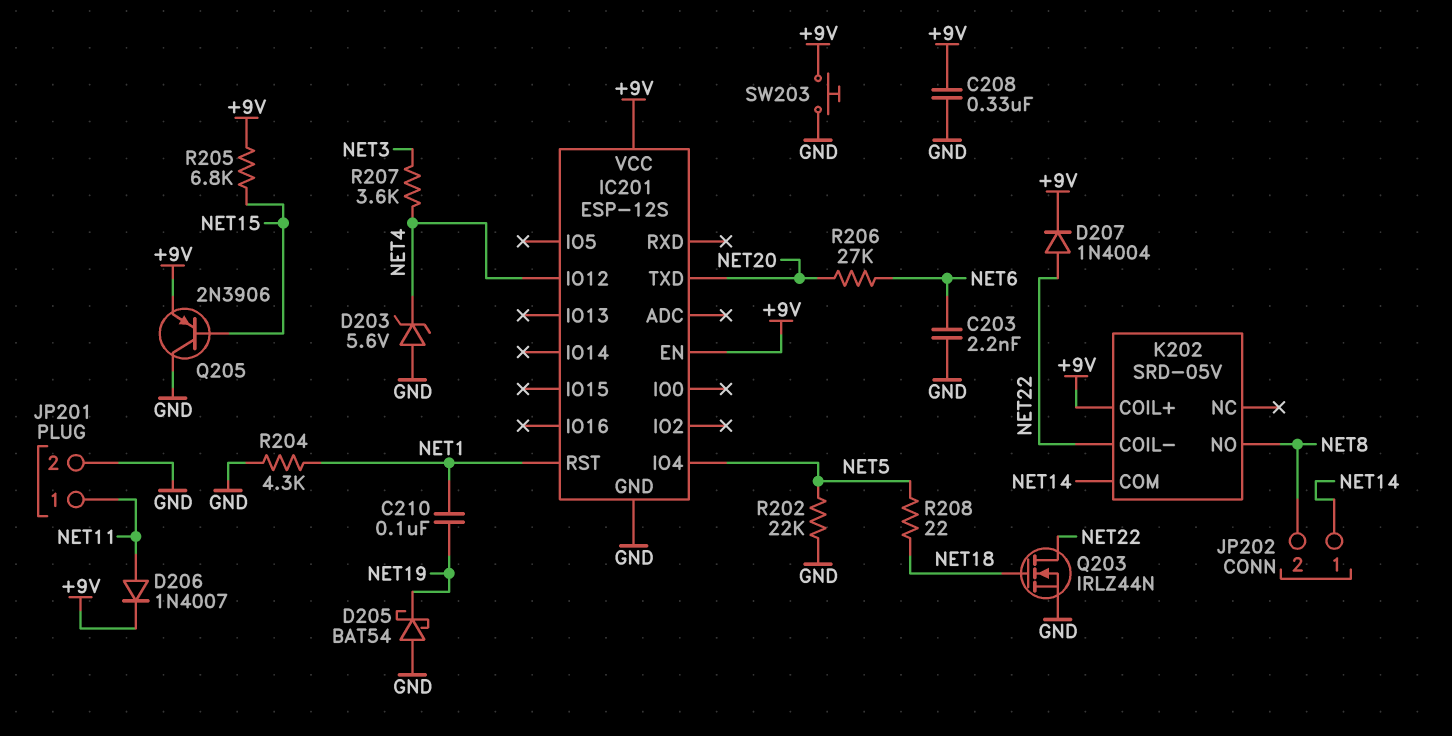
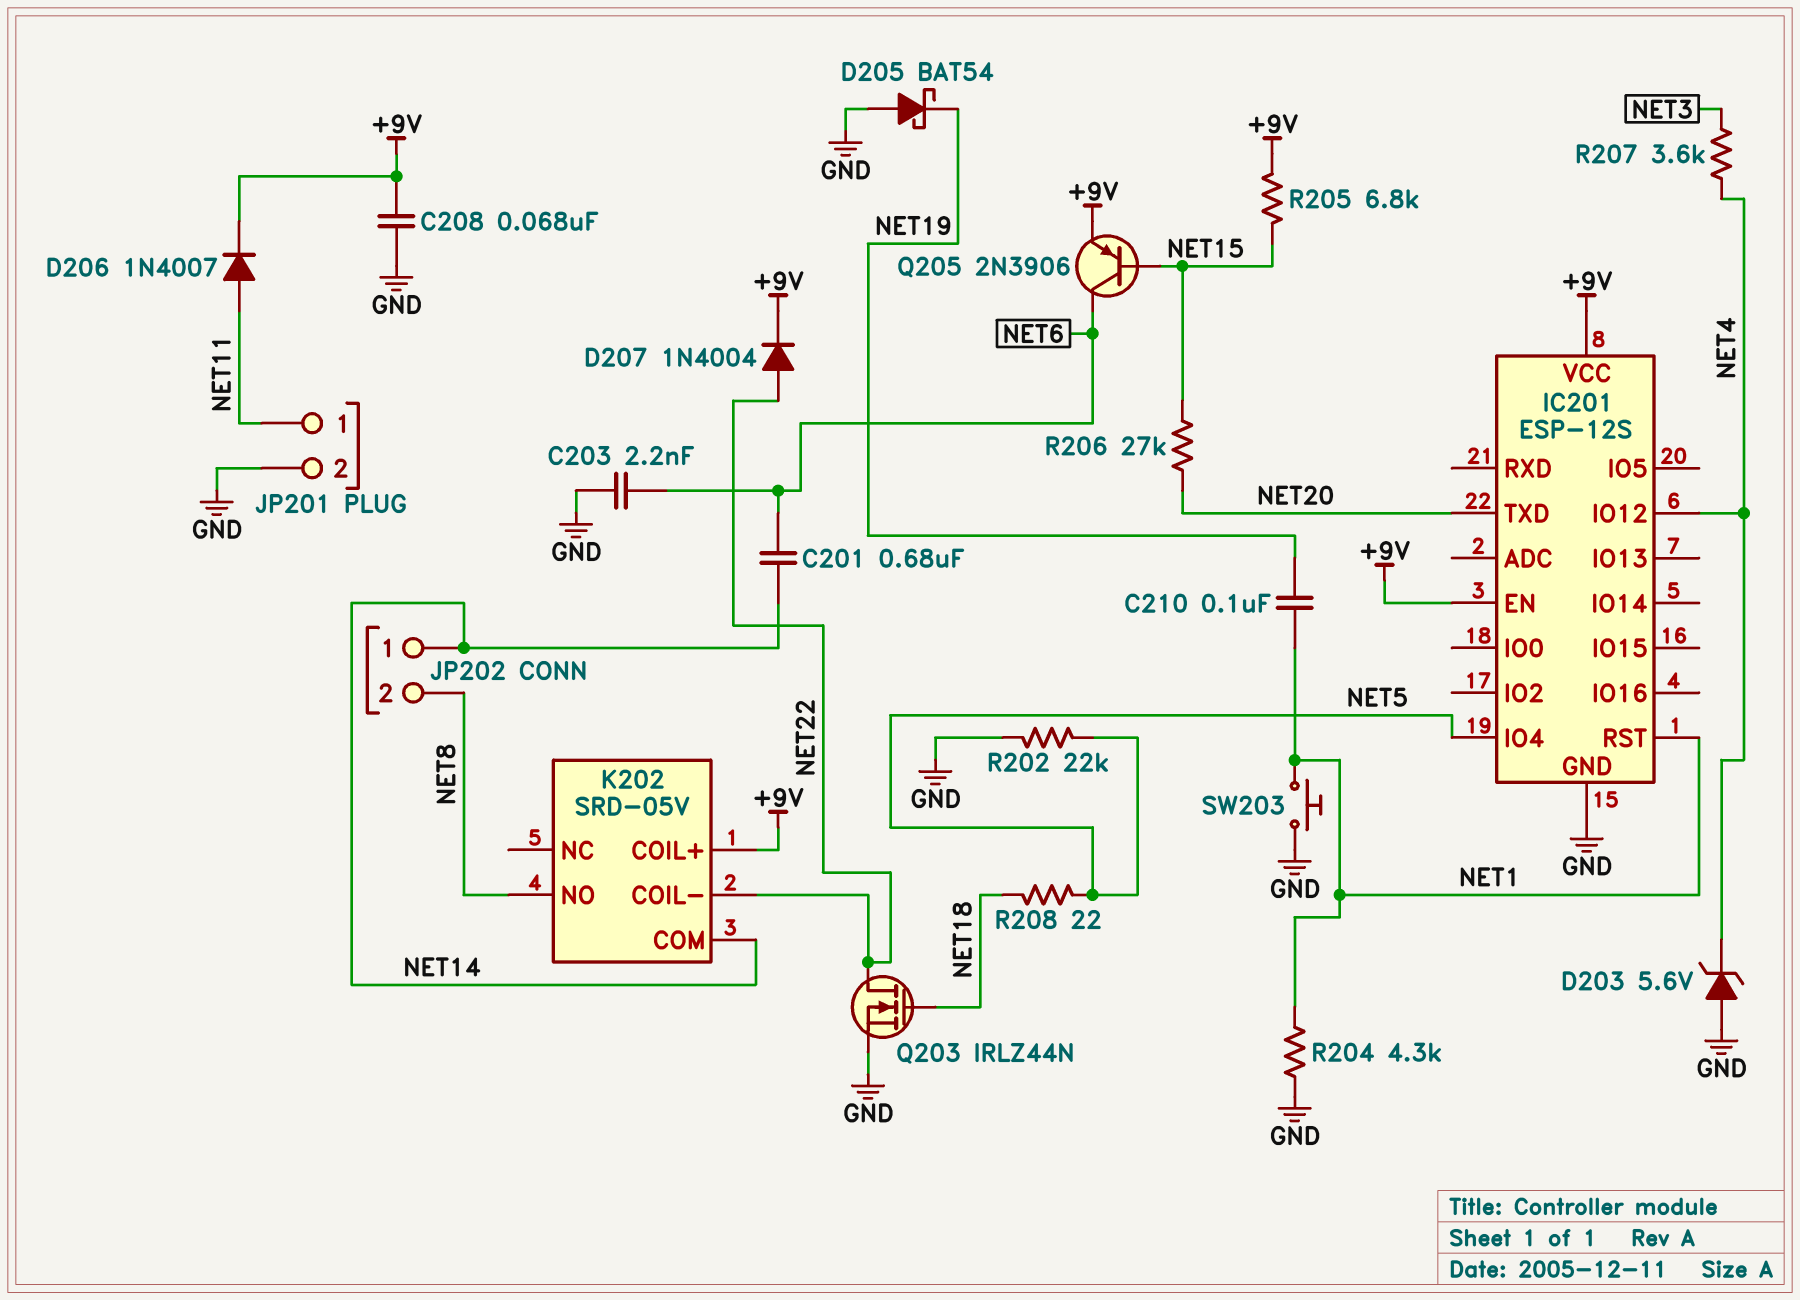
C201: none -> 680nF (NET6, NET14)
C208: 330nF (+9V, GND) -> 68nF (+9V, GND)
Q205: PNP 2N3906 (B NET15, C GND, E +9V) -> PNP 2N3906 (B NET15, C NET6, E +9V)
R206: 27k (NET6, NET20) -> 27k (NET15, NET20)
SW203: button (+9V, GND) -> button (GND, NET1)

